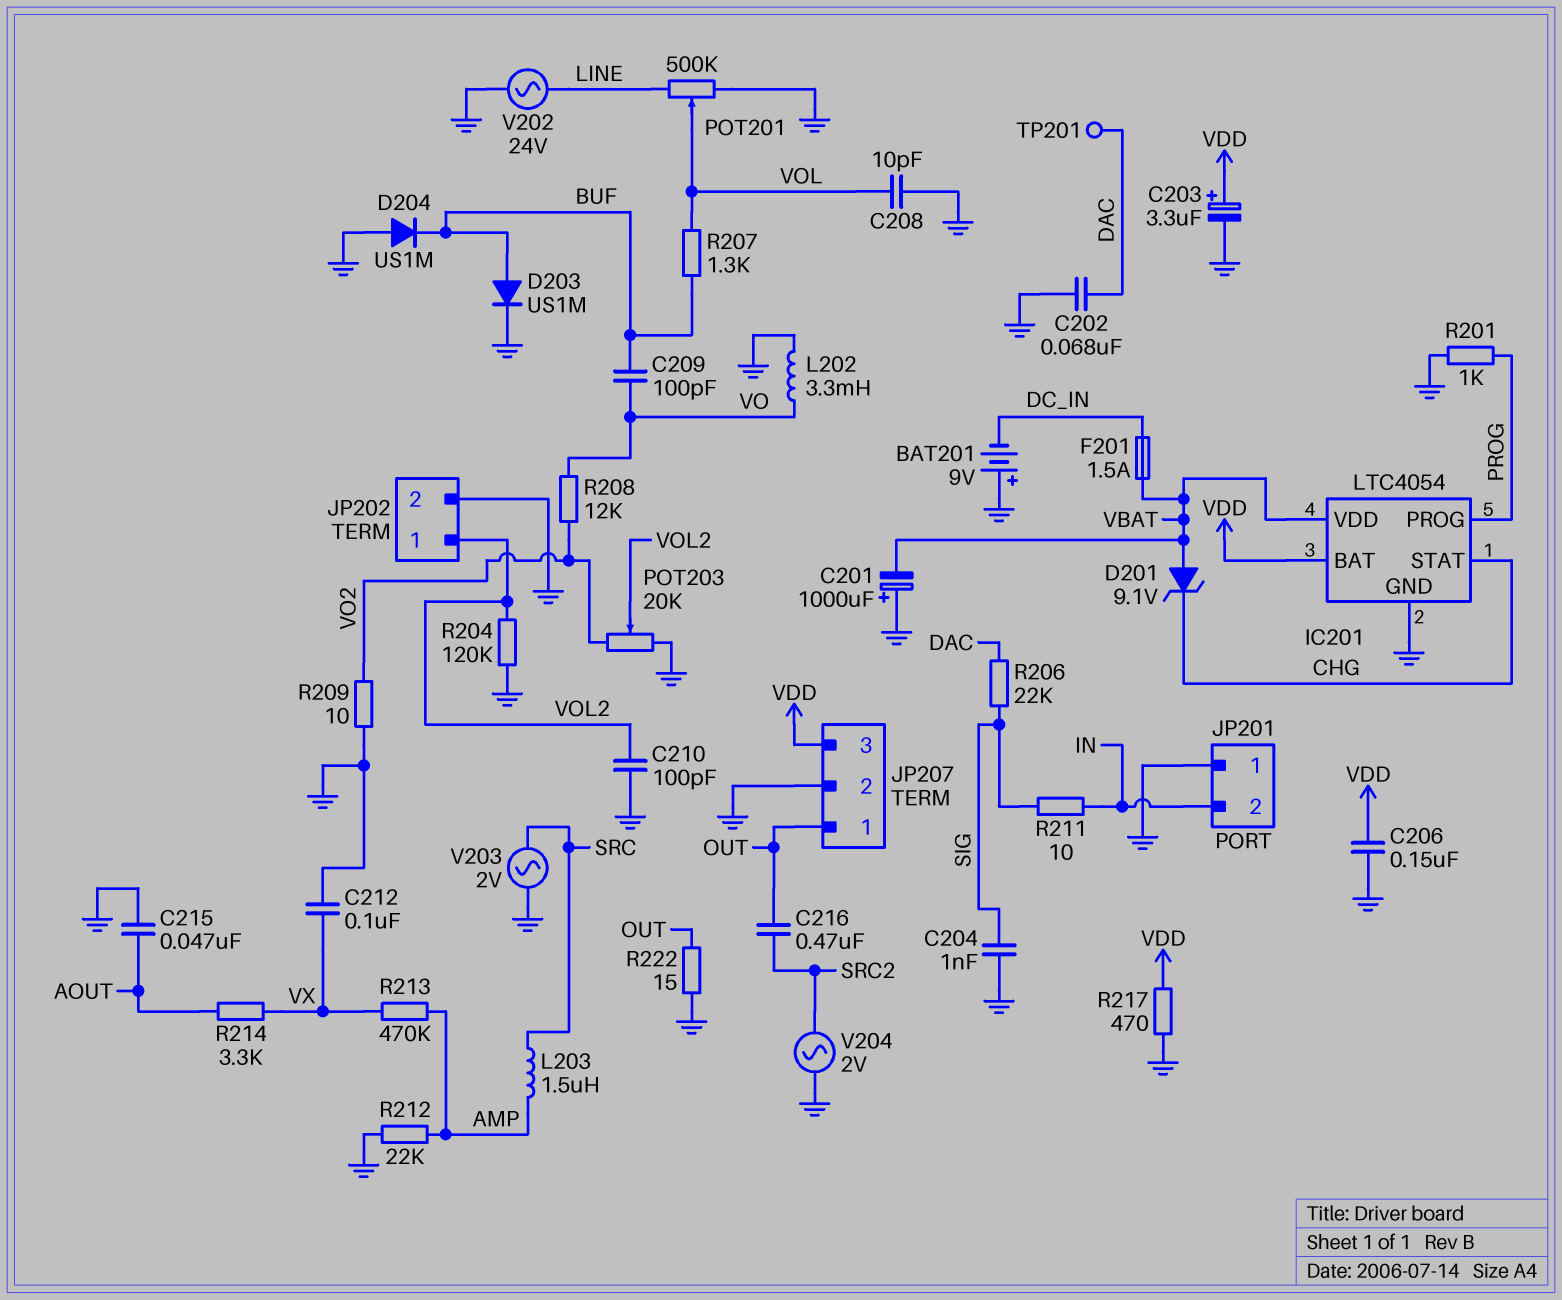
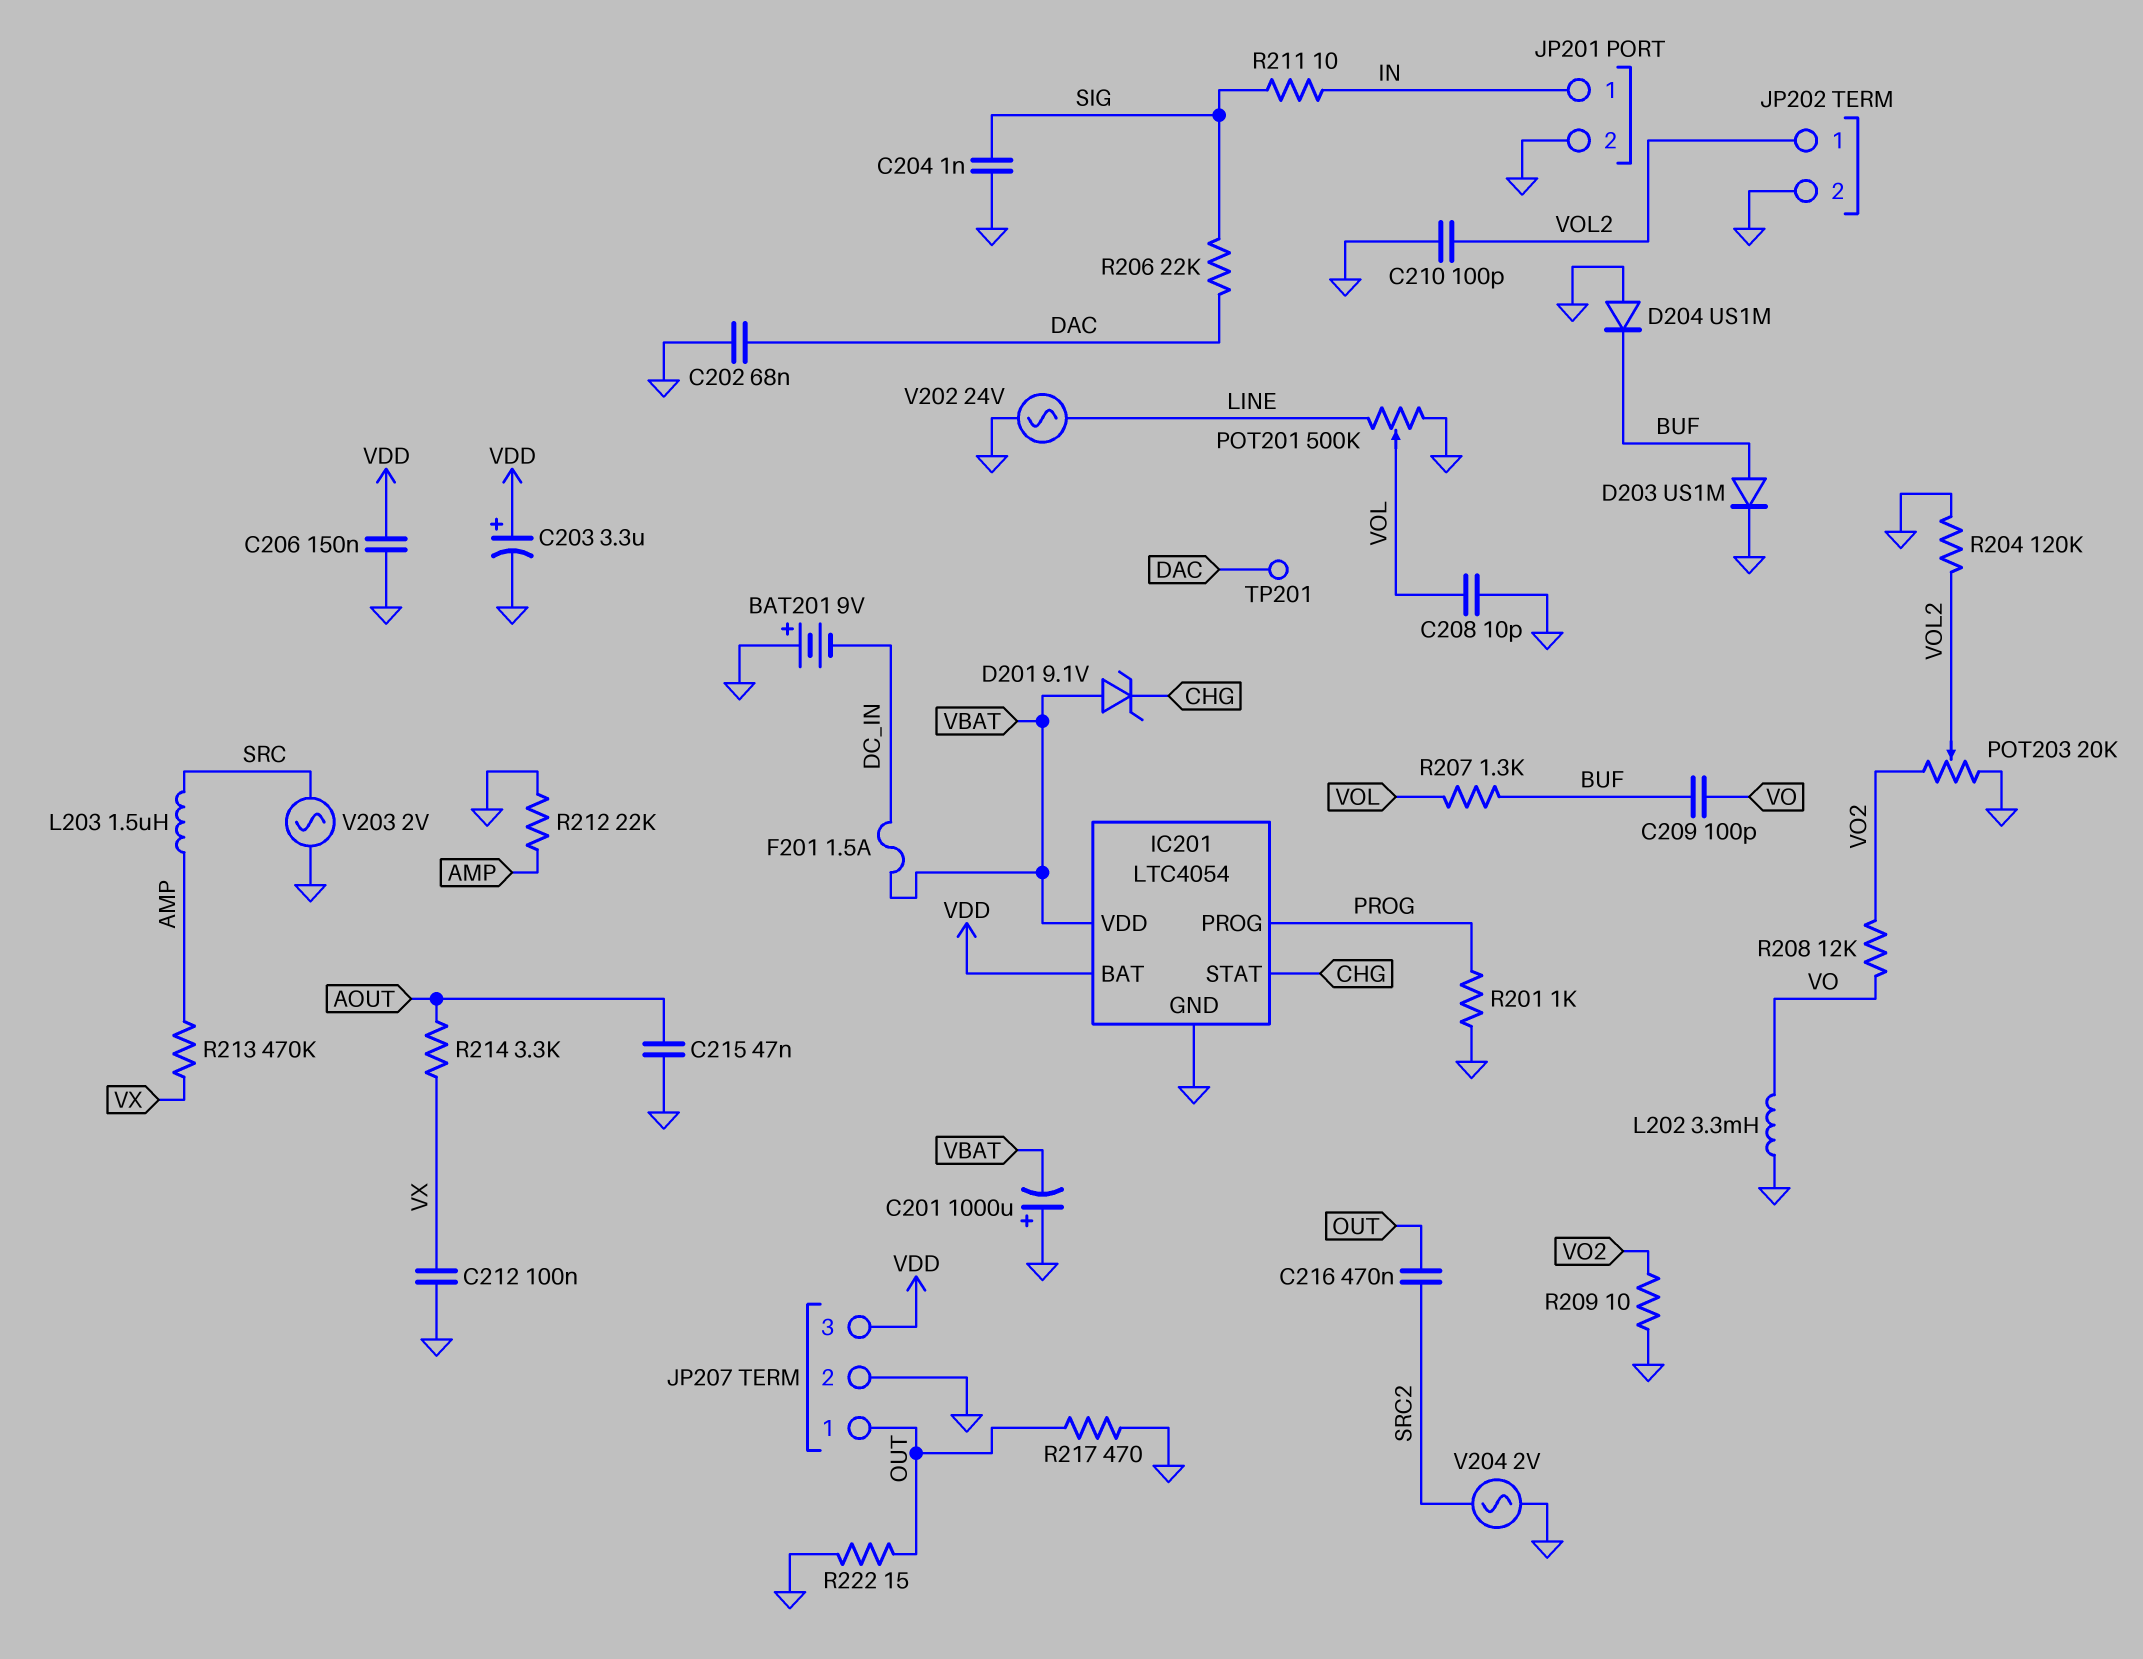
JP201 pin 1: GND -> IN
JP201 pin 2: IN -> GND
R217: 470 (GND, VDD) -> 470 (GND, OUT)

